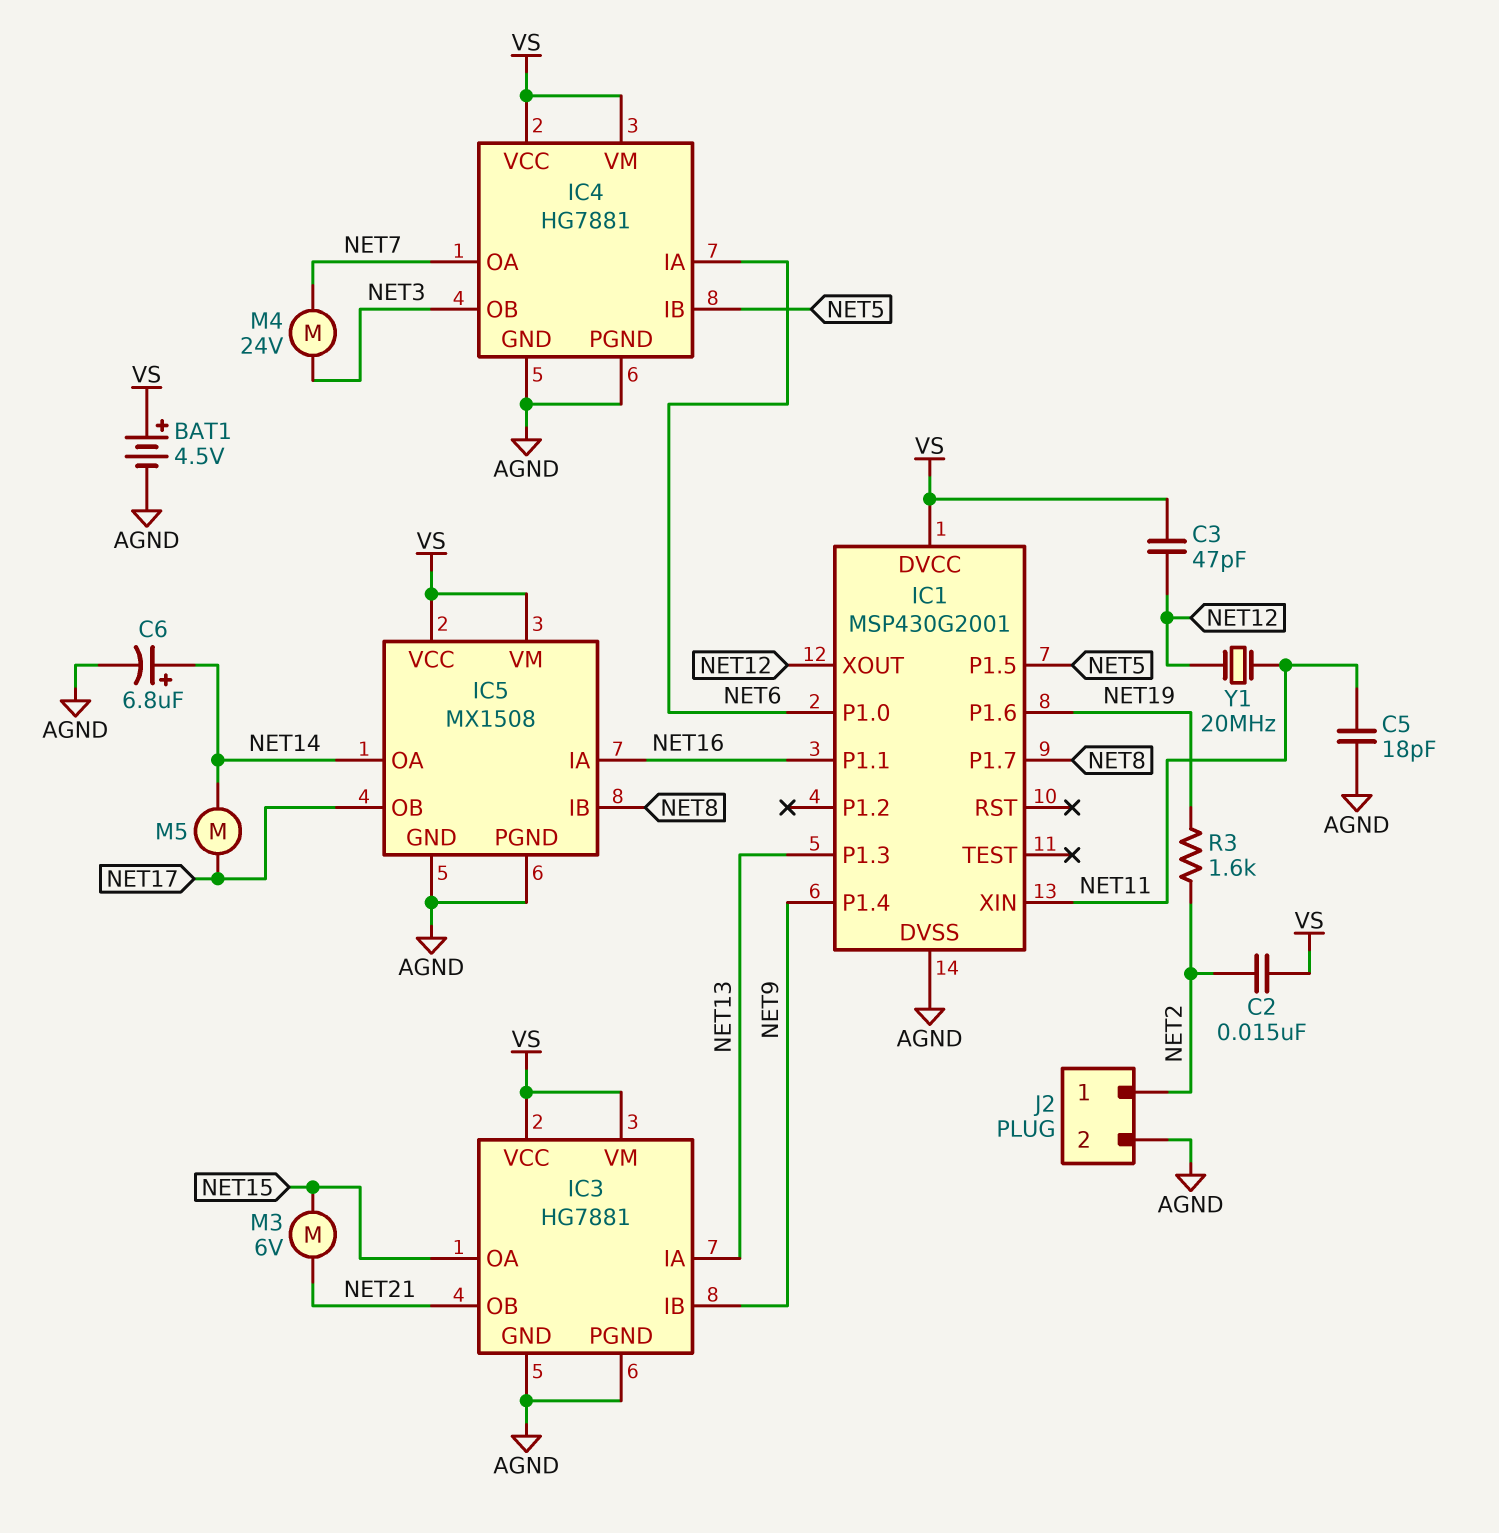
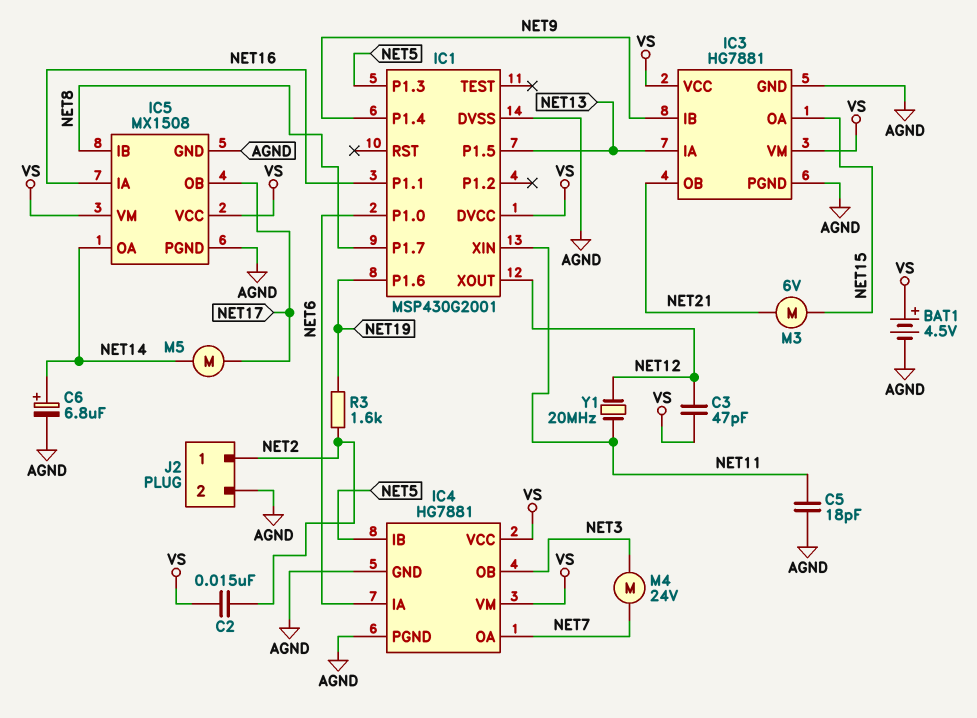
IC1 pin P1.3: NET13 -> NET5
IC1 pin P1.5: NET5 -> NET13

